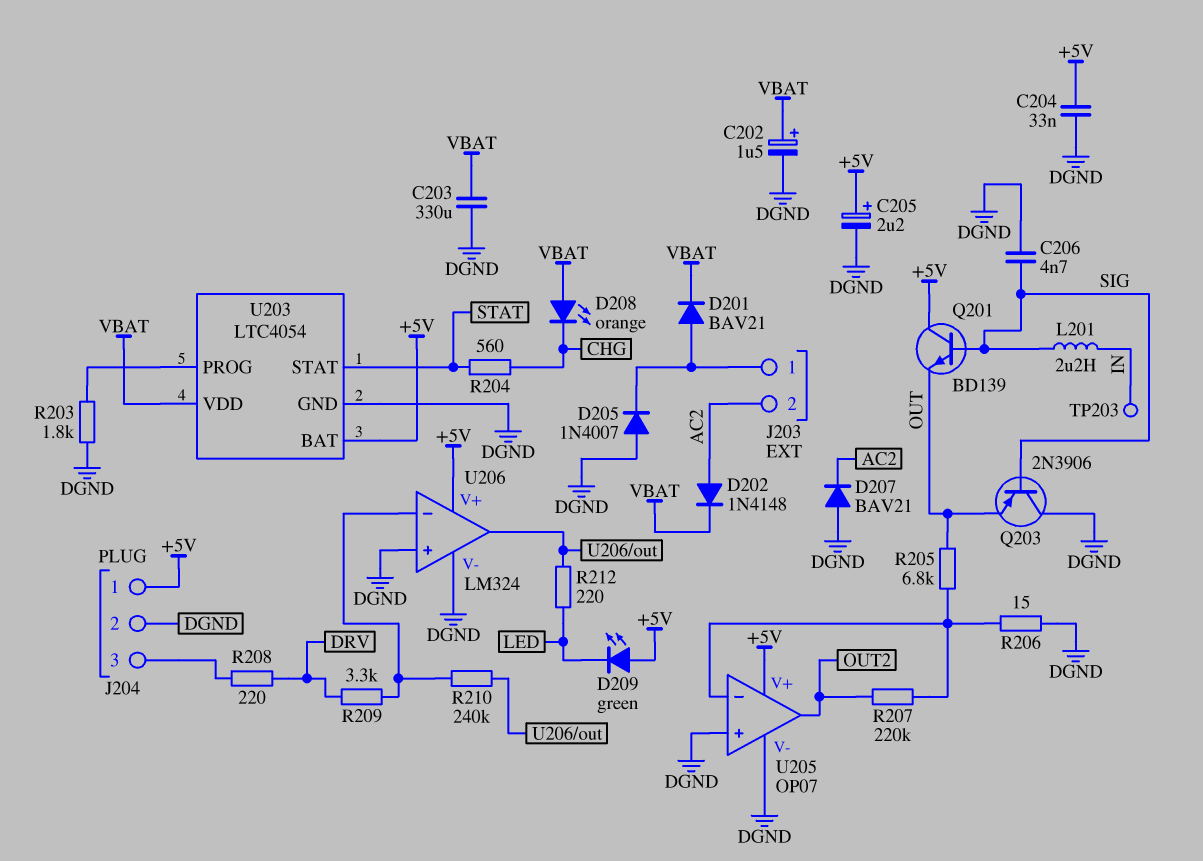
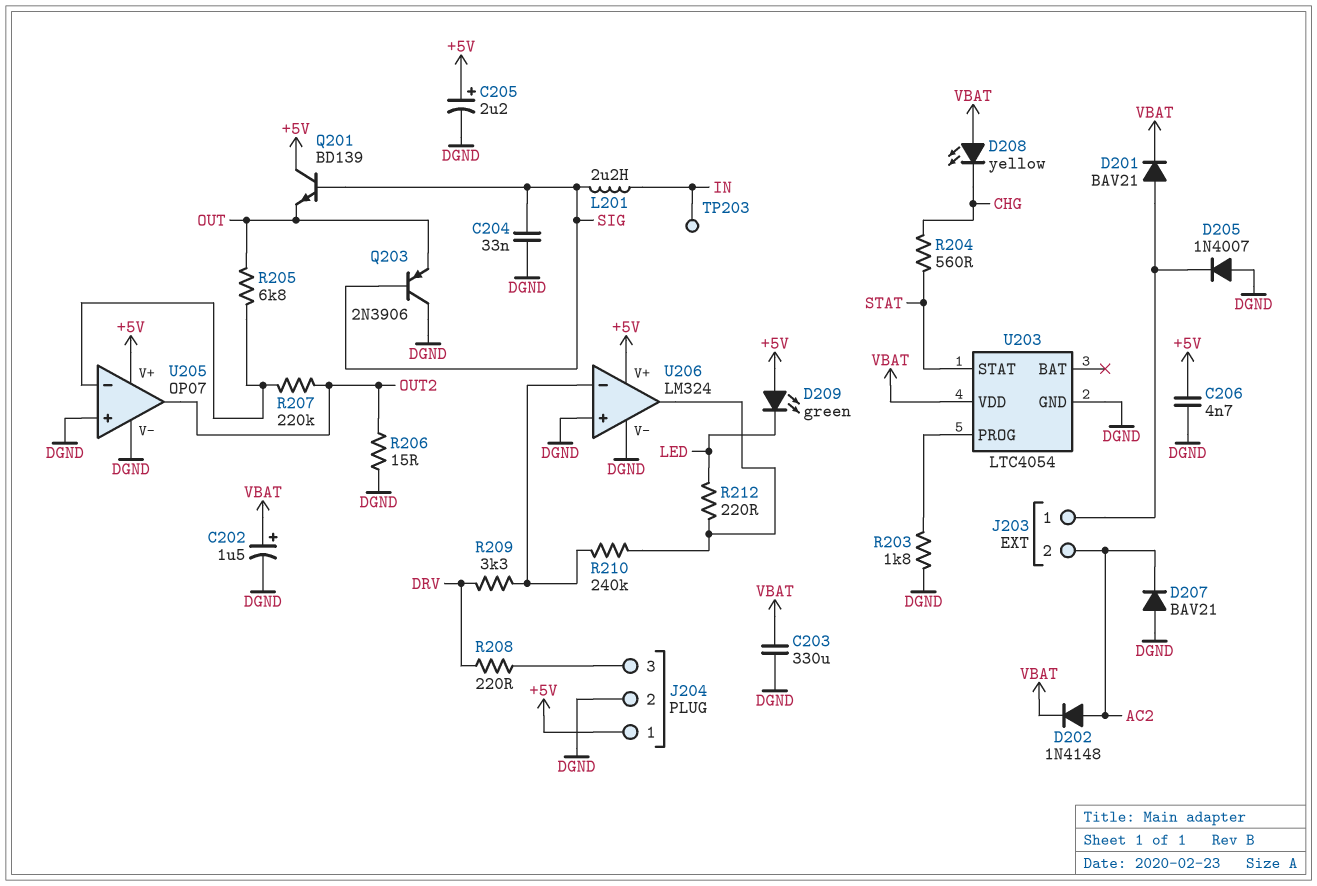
C204: 33nF (+5V, DGND) -> 33nF (DGND, SIG)
C206: 4.7nF (DGND, SIG) -> 4.7nF (+5V, DGND)
D208: LED orange (A VBAT, K CHG) -> LED yellow (A VBAT, K CHG)
R206: 15 (DGND, U205/in-) -> 15 (DGND, OUT2)
U203 pin BAT: +5V -> none

